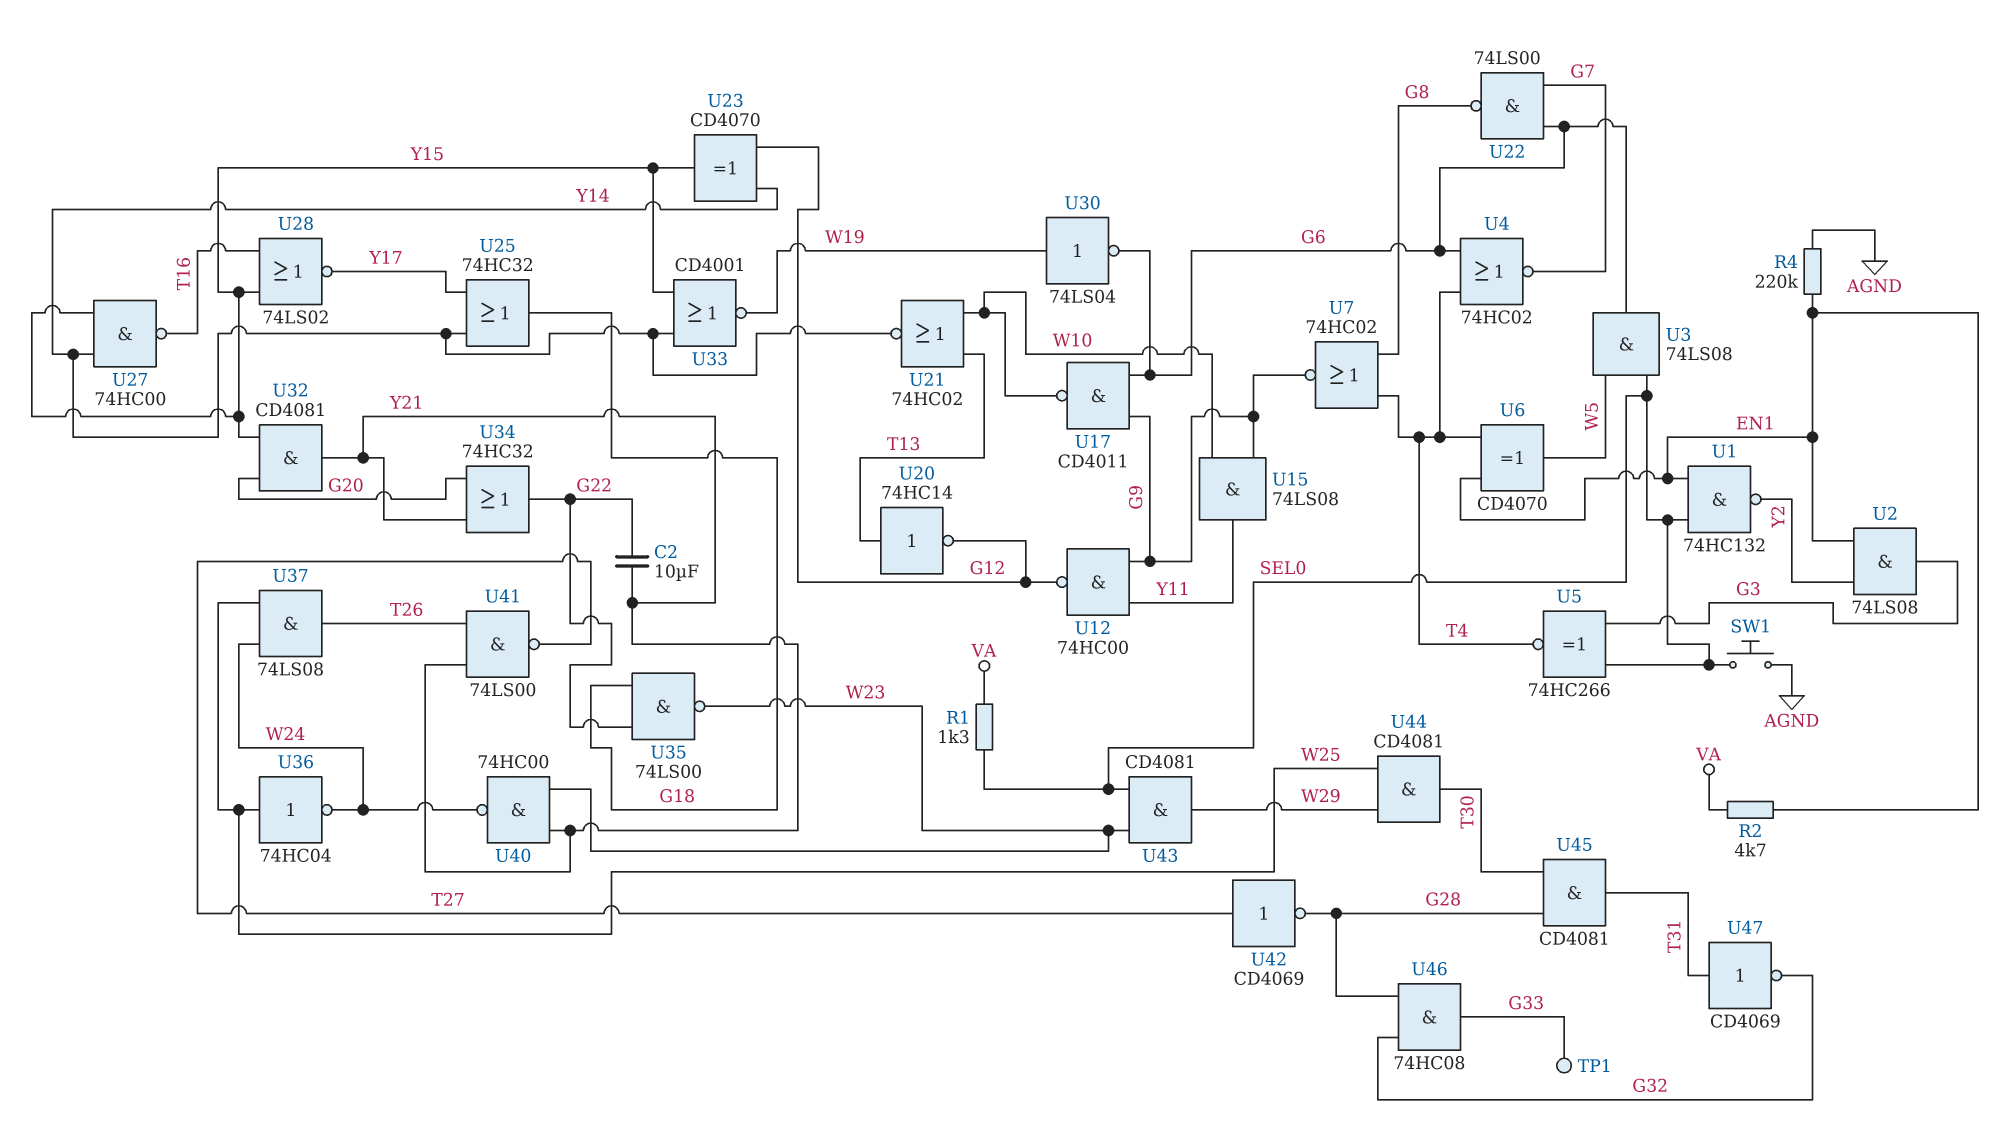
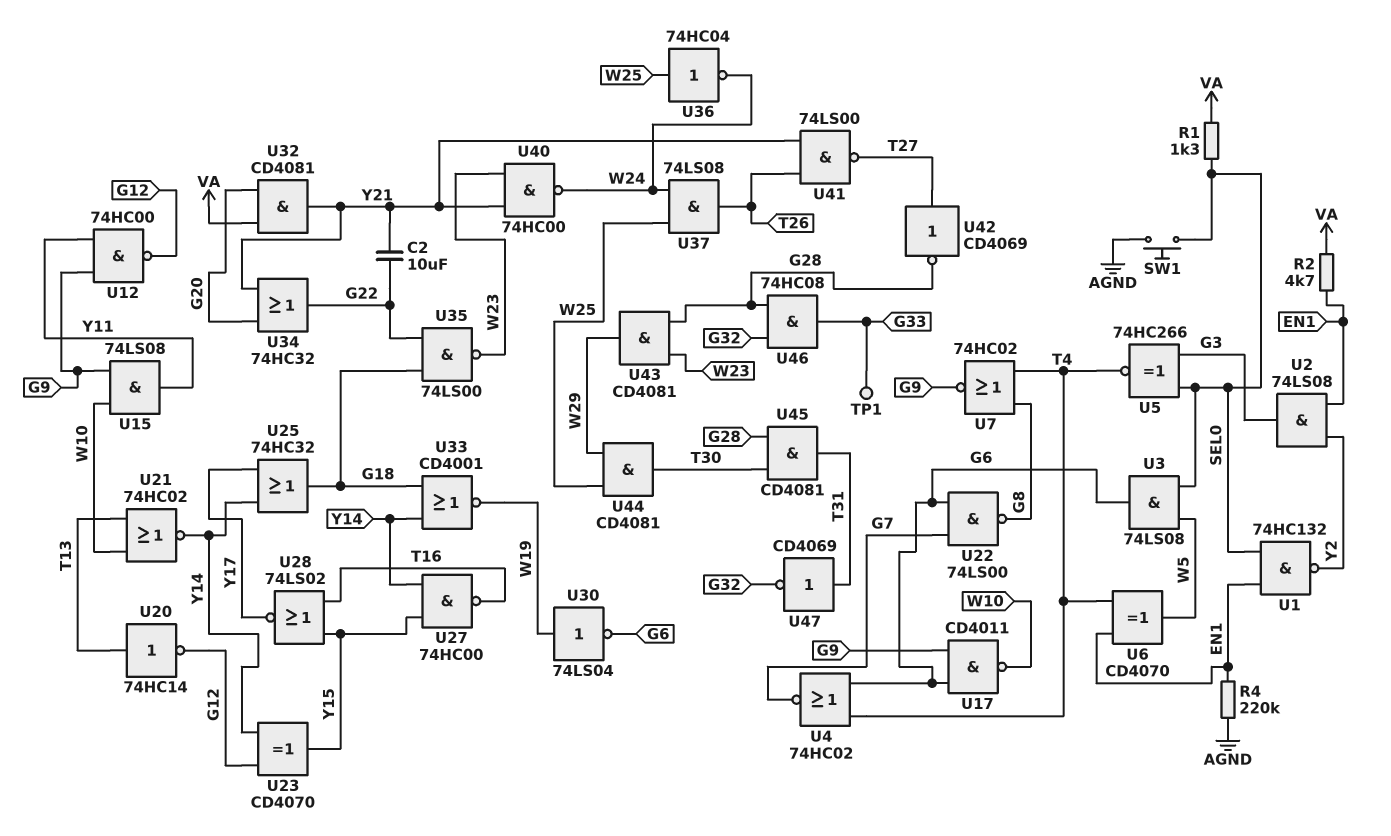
U32: AND CD4081 (in G20, in Y15, out Y21) -> AND CD4081 (in G20, in VA, out Y21)
U33: NOR CD4001 (in Y14, in Y15, out W19) -> NOR CD4001 (in G18, in Y14, out W19)
U43: AND CD4081 (in SEL0, in W23, out W29) -> AND CD4081 (in G28, in W23, out W29)

